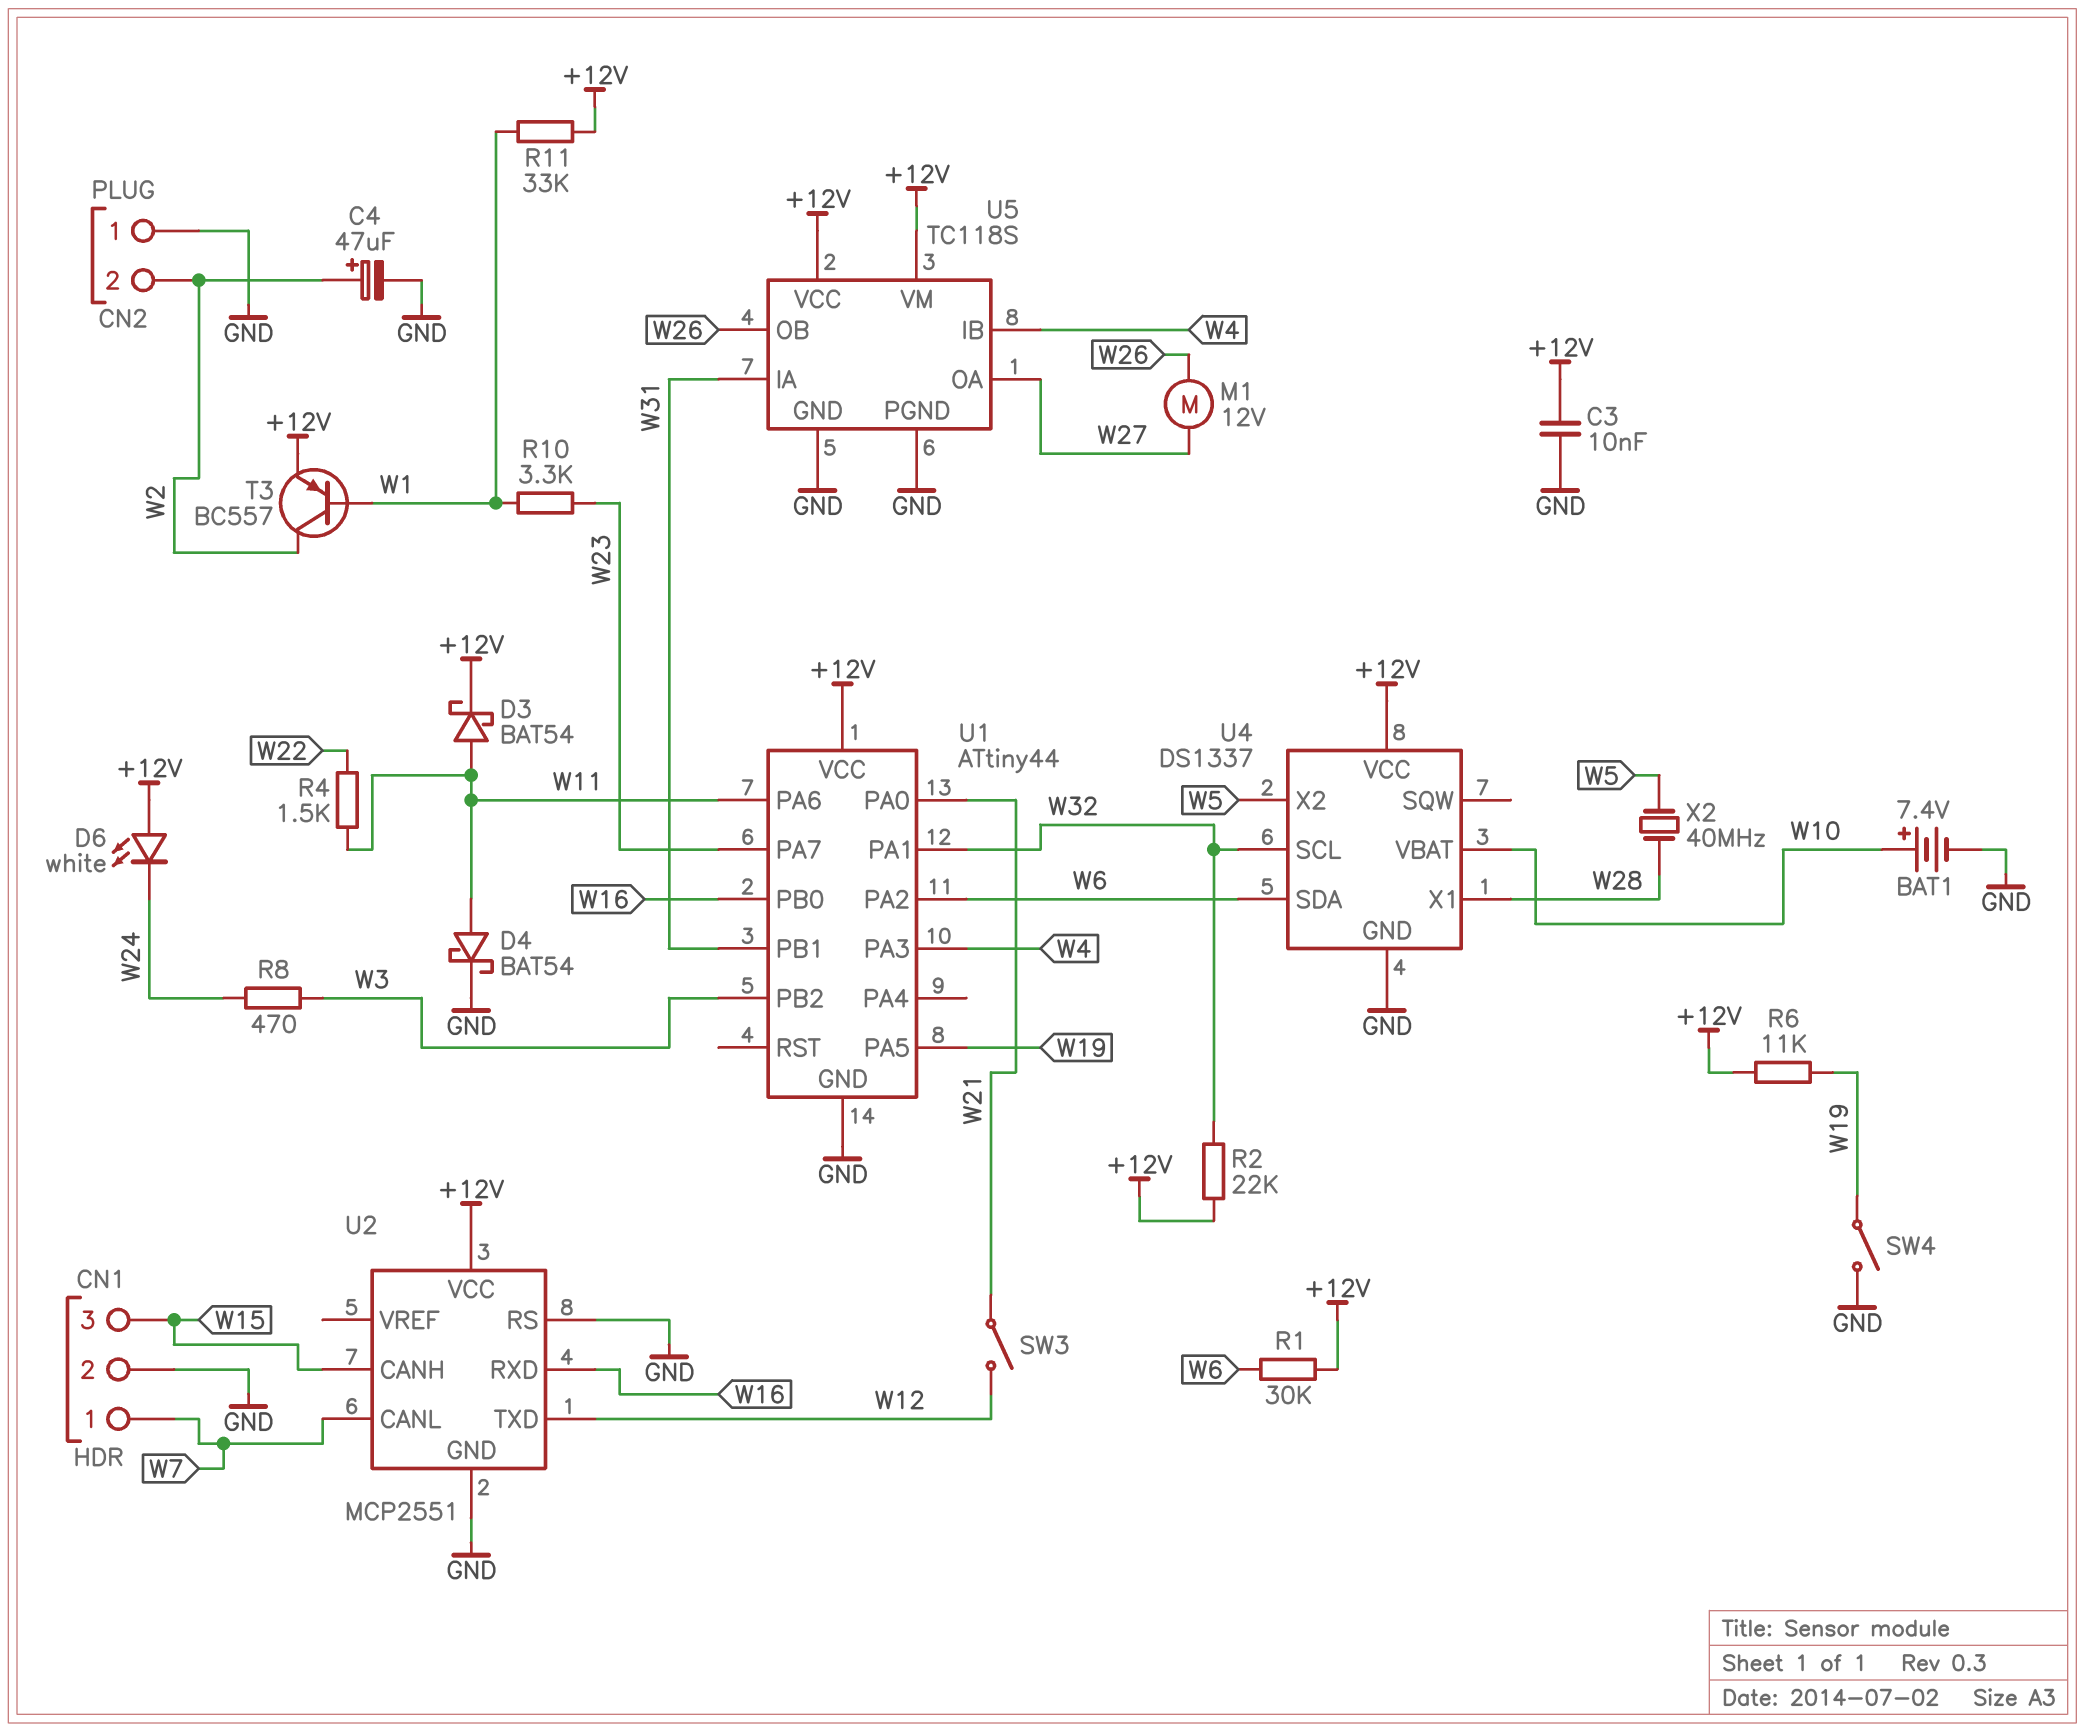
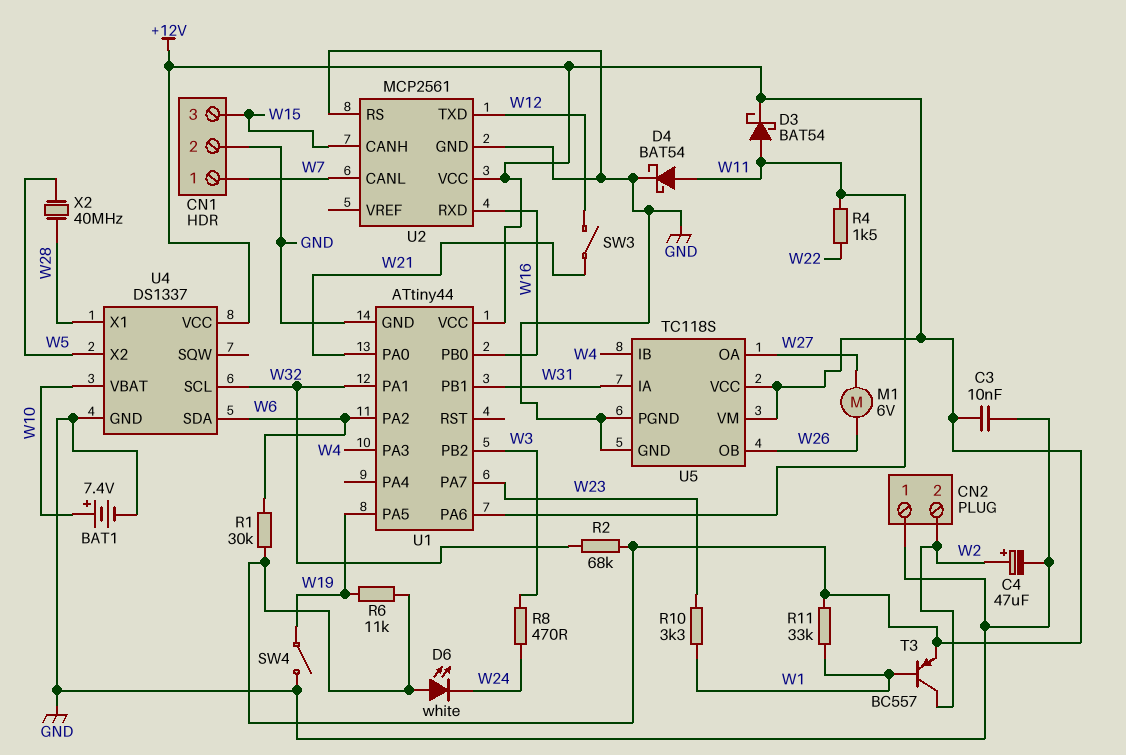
M1: motor 12V (W26, W27) -> motor 6V (W26, W27)
R2: 22k (+12V, W32) -> 68k (+12V, W32)
U2: MCP2551 -> MCP2561

